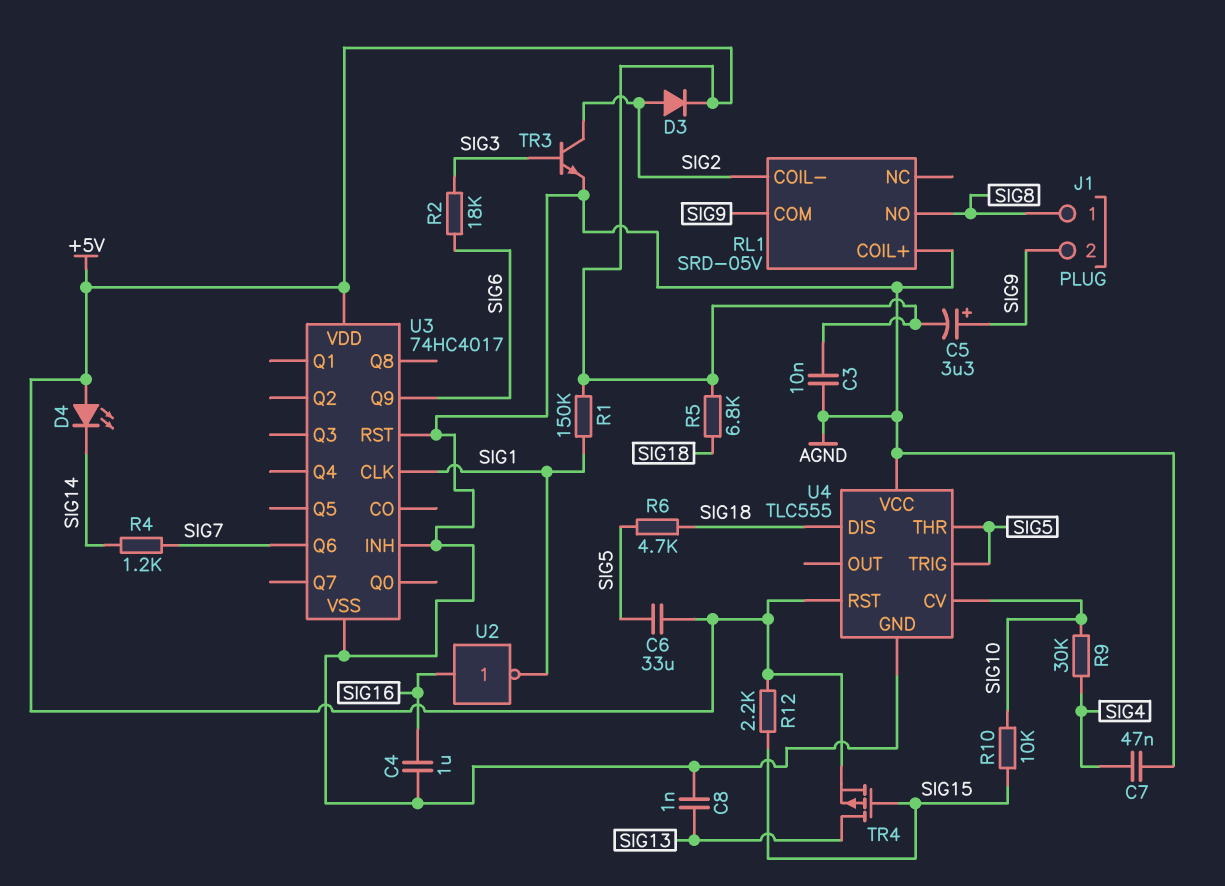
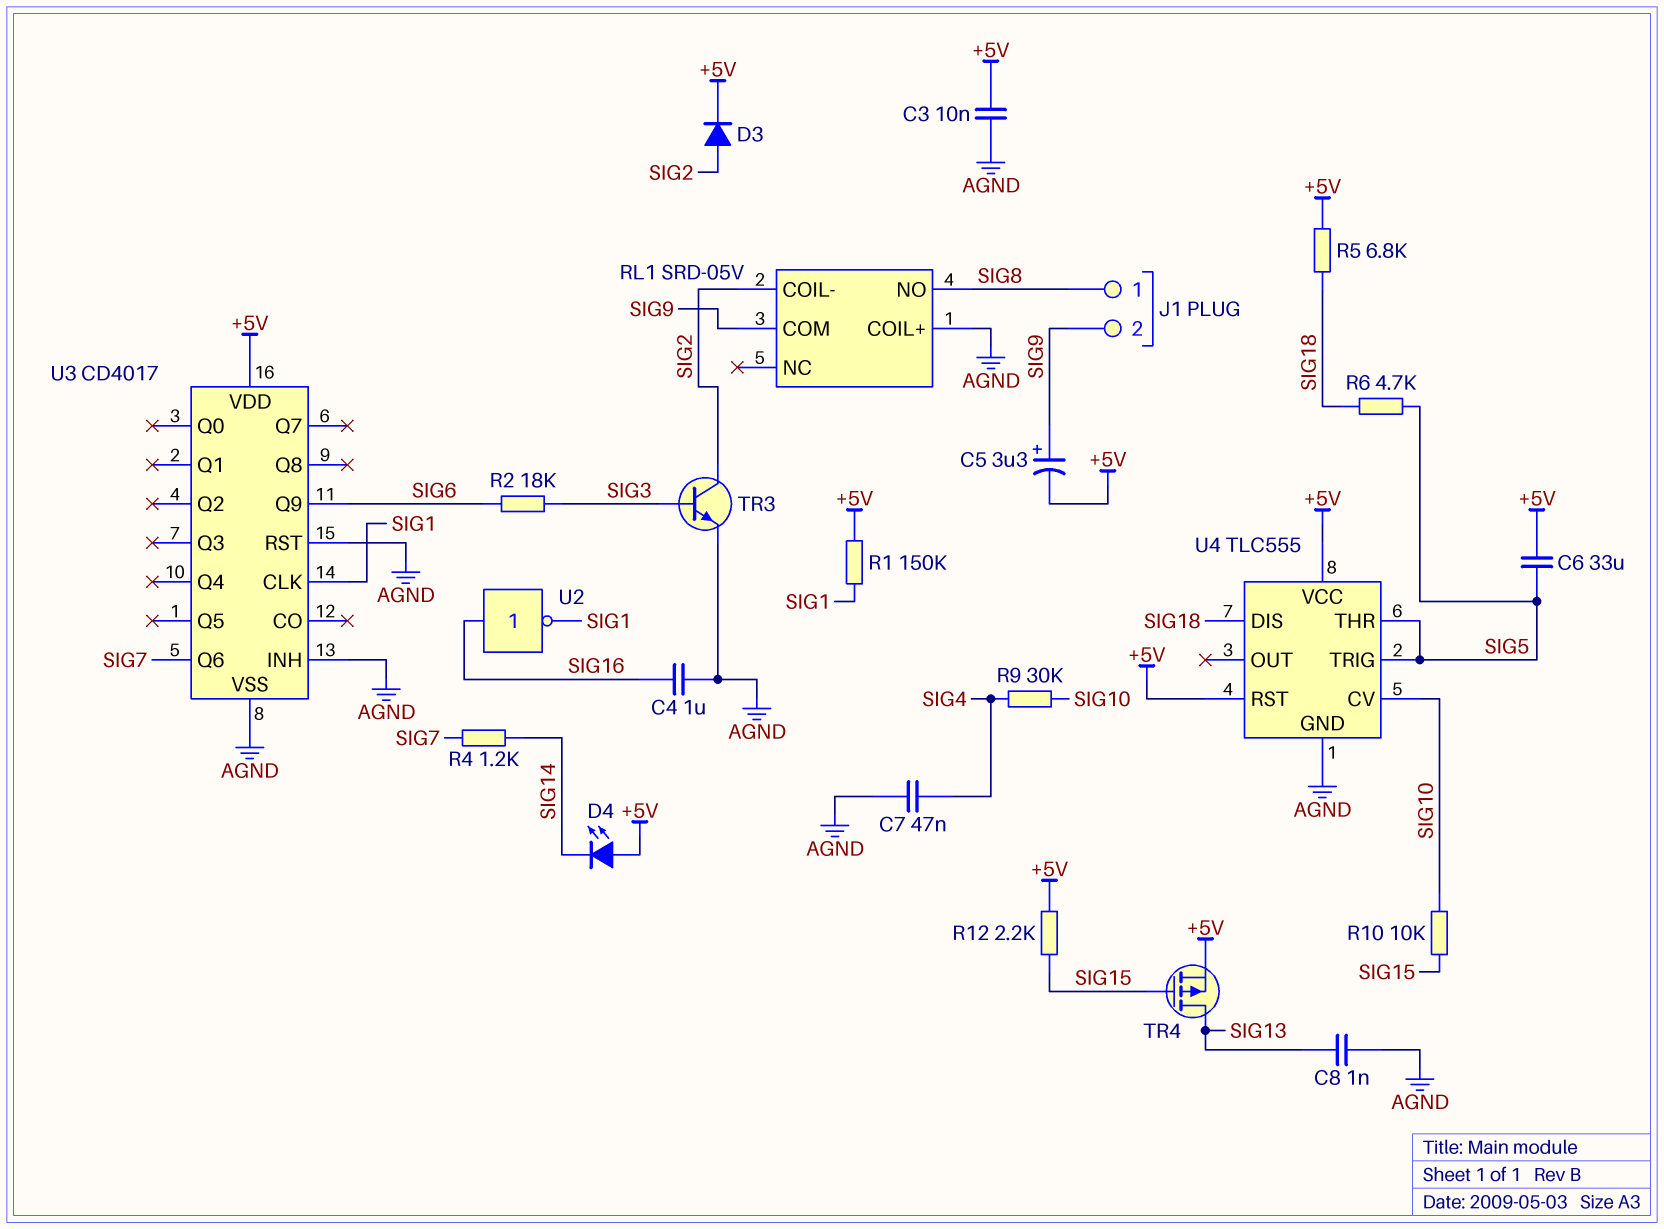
U3: 74HC4017 -> CD4017
U4 pin VCC: AGND -> +5V

